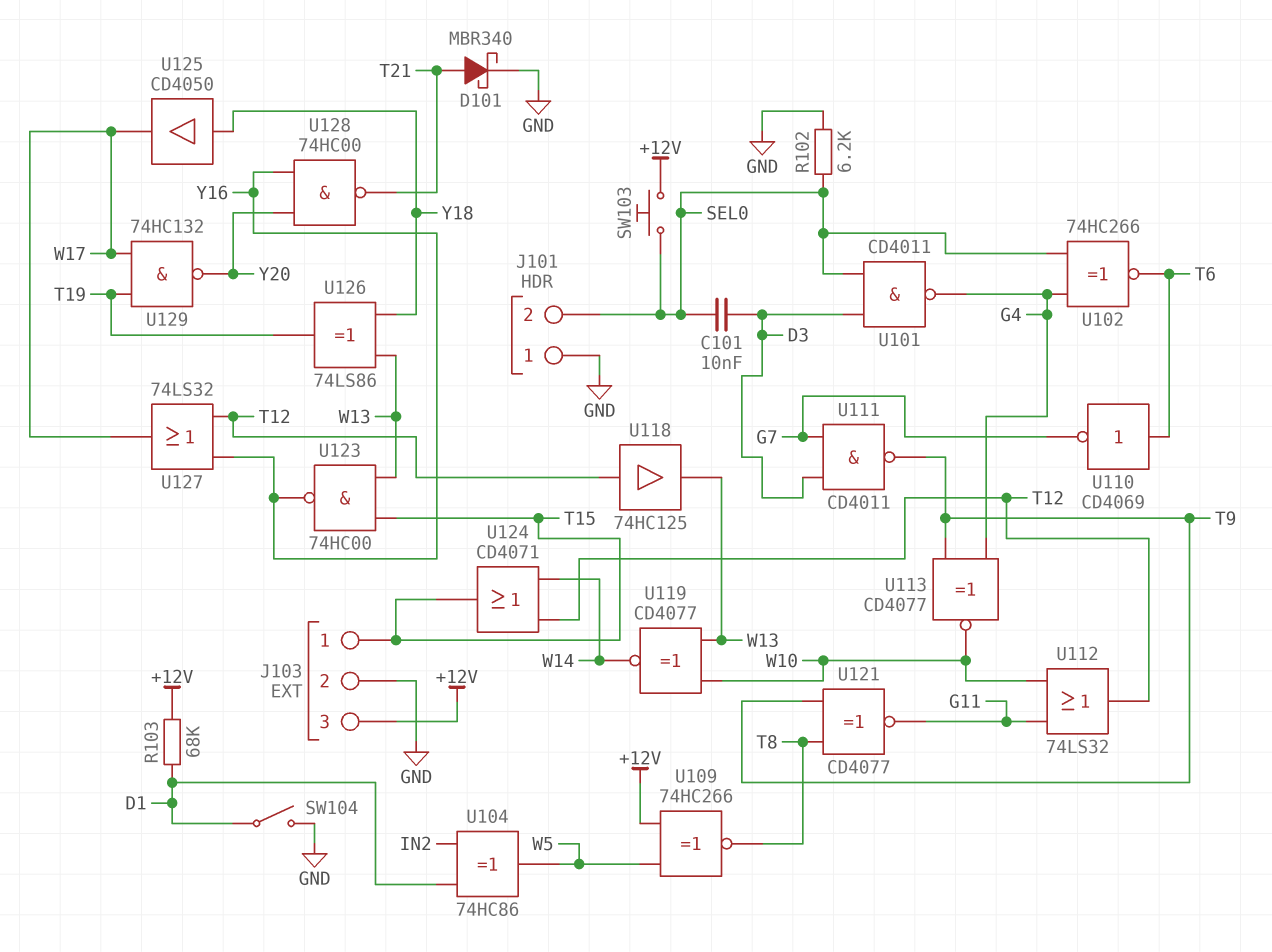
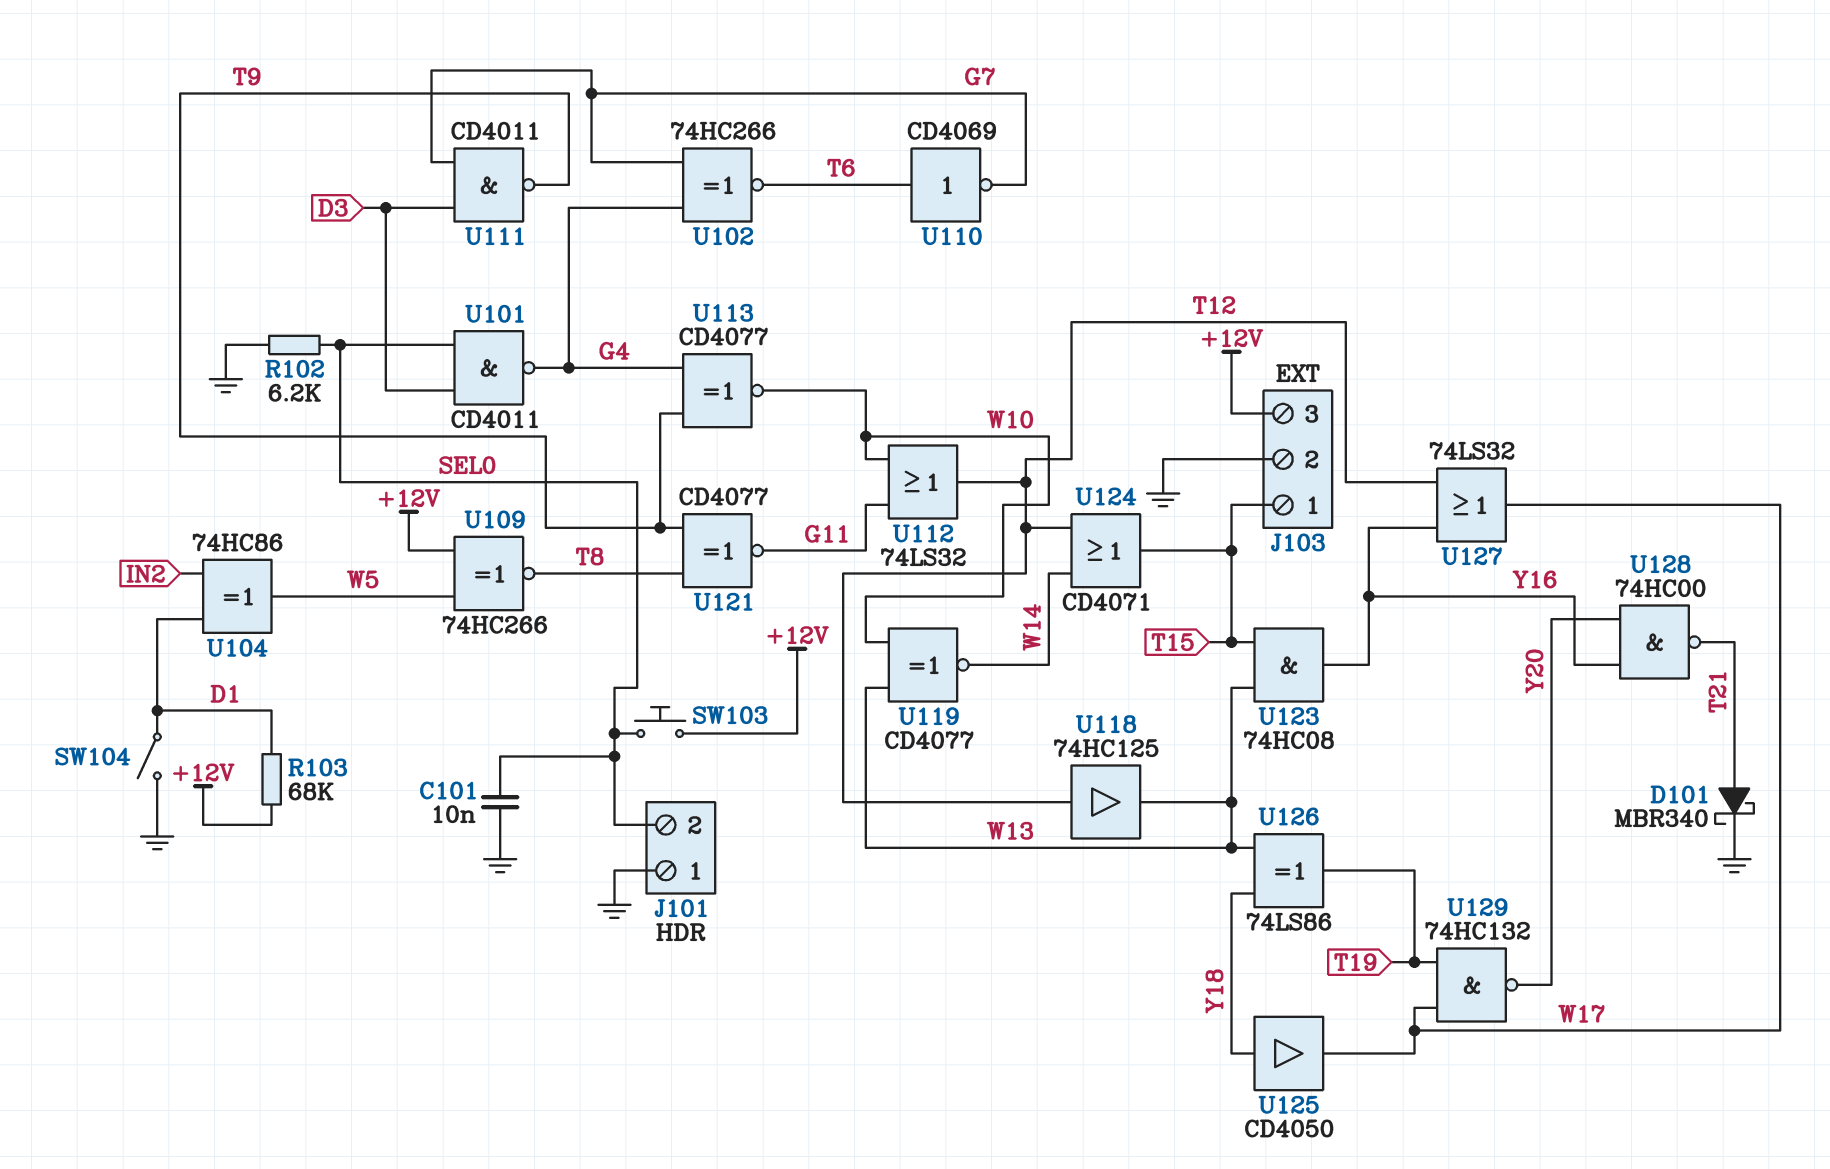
C101: 10nF (D3, SEL0) -> 10nF (GND, SEL0)
U102: XNOR 74HC266 (in G4, in SEL0, out T6) -> XNOR 74HC266 (in G4, in G7, out T6)
U123: NAND 74HC00 (in T15, in W13, out Y16) -> AND 74HC08 (in T15, in W13, out Y16)

